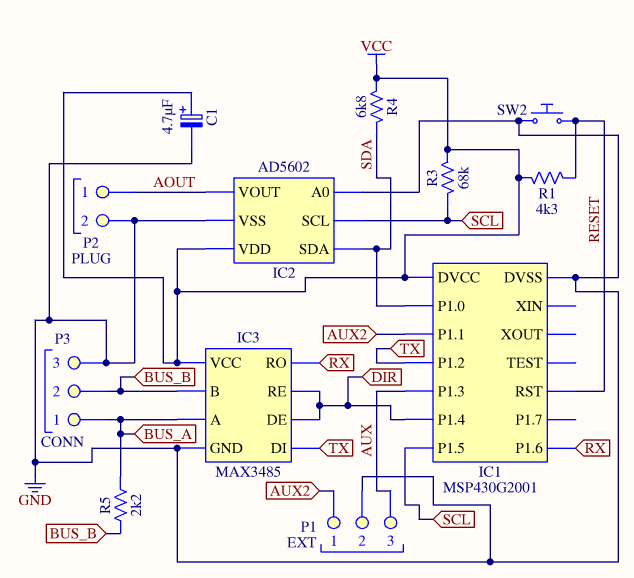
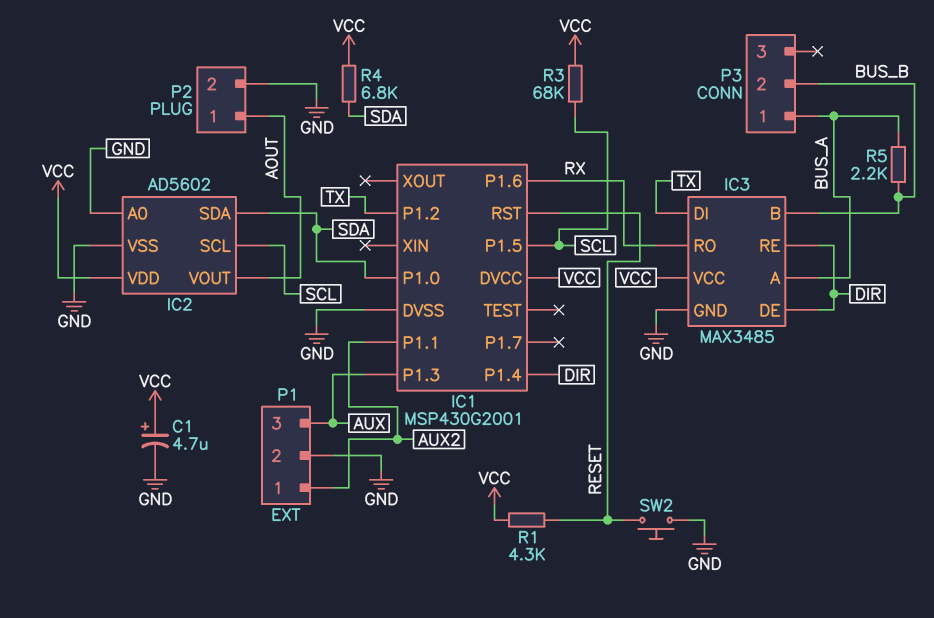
P3 pin 3: GND -> none

